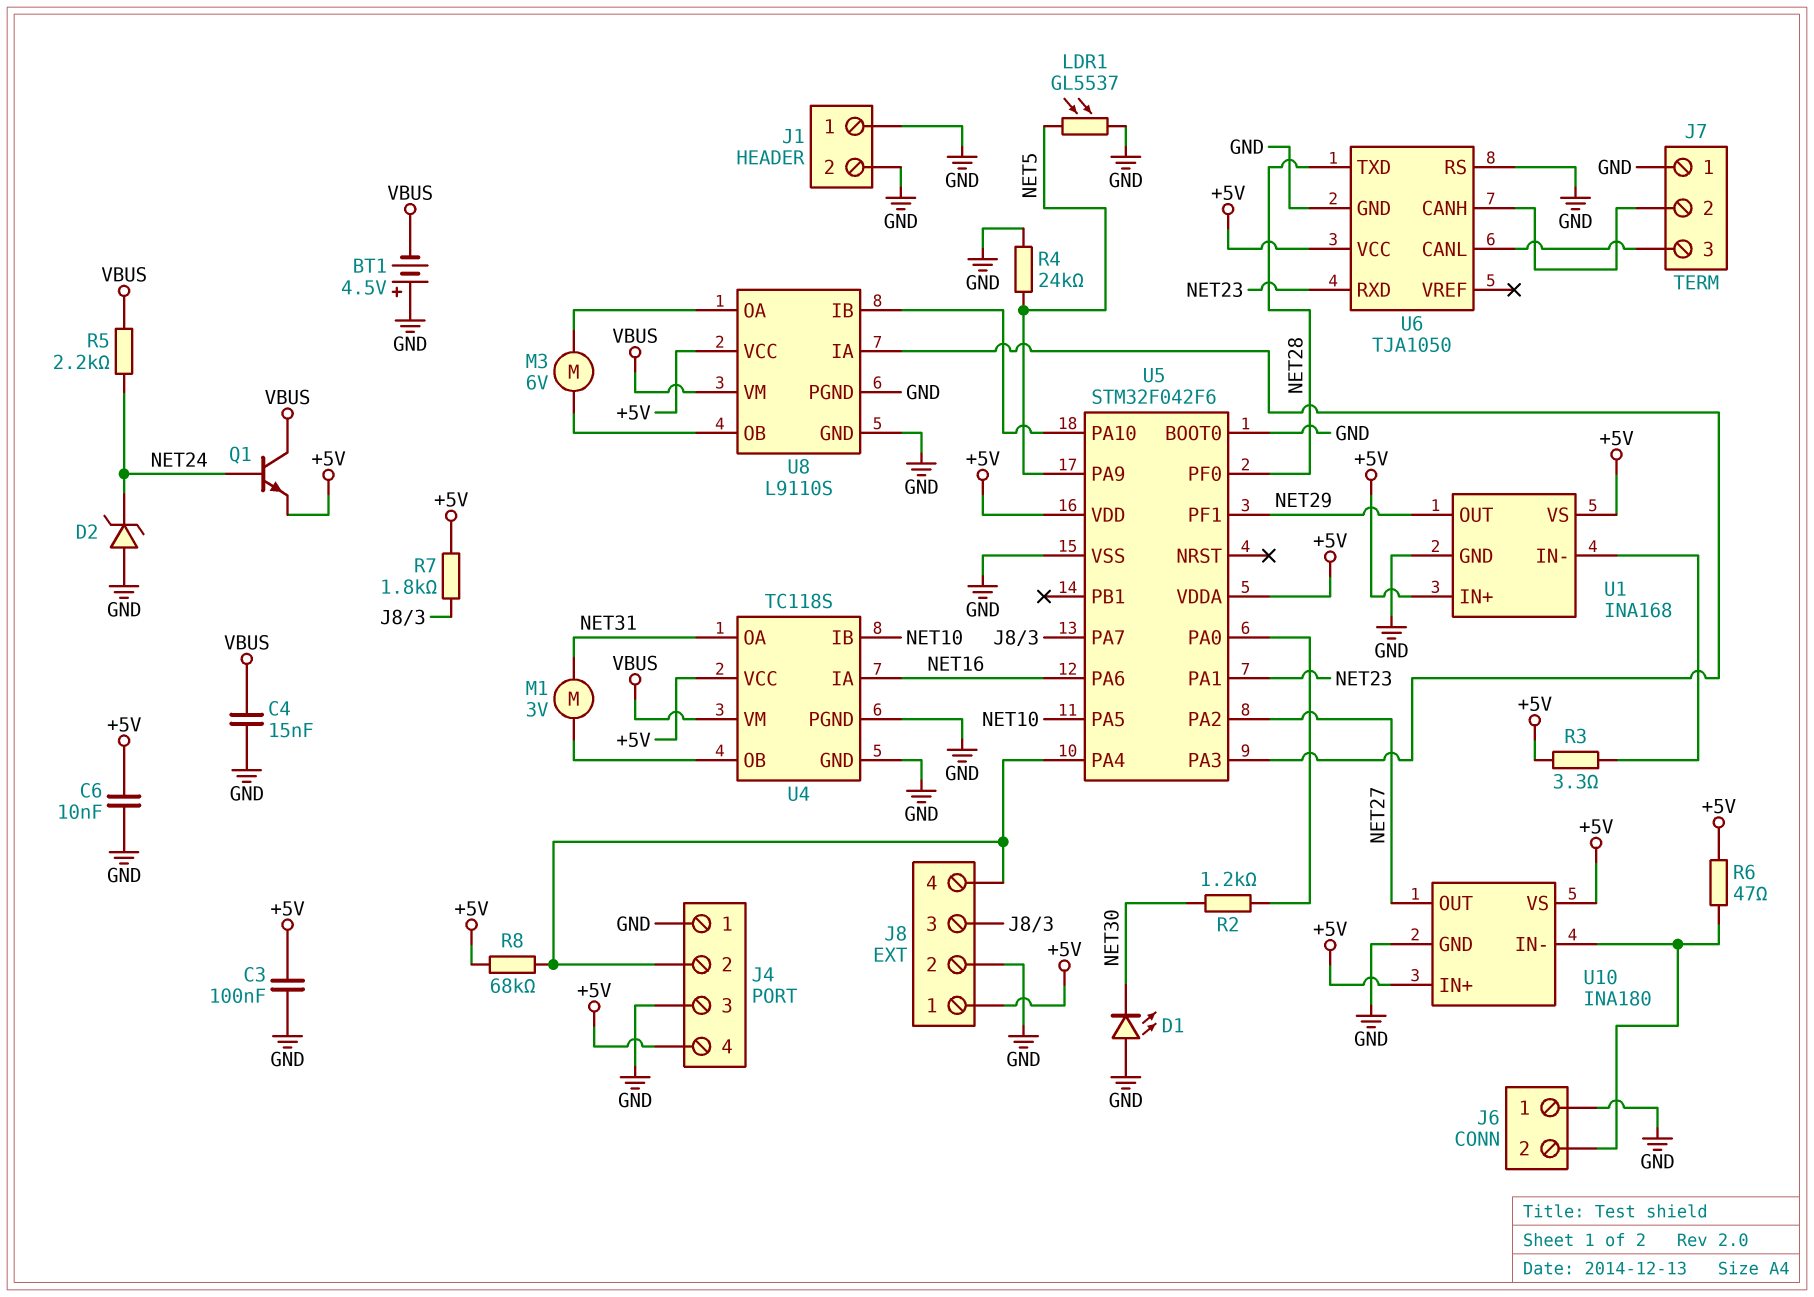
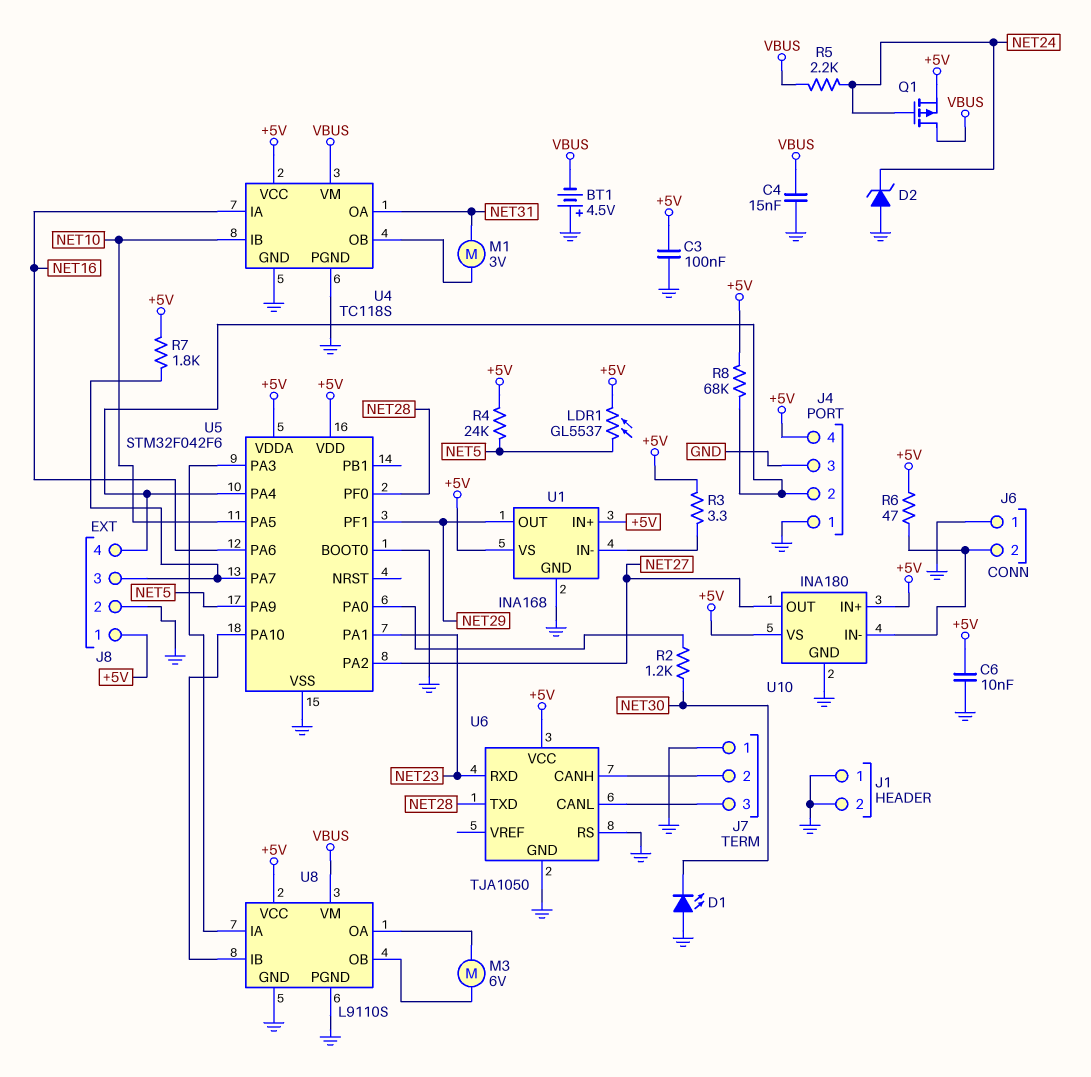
LDR1: GL5537 (GND, NET5) -> GL5537 (+5V, NET5)
Q1: NPN (B NET24, C VBUS, E +5V) -> PMOS (G NET24, D VBUS, S +5V)
R4: 24k (GND, NET5) -> 24k (+5V, NET5)

